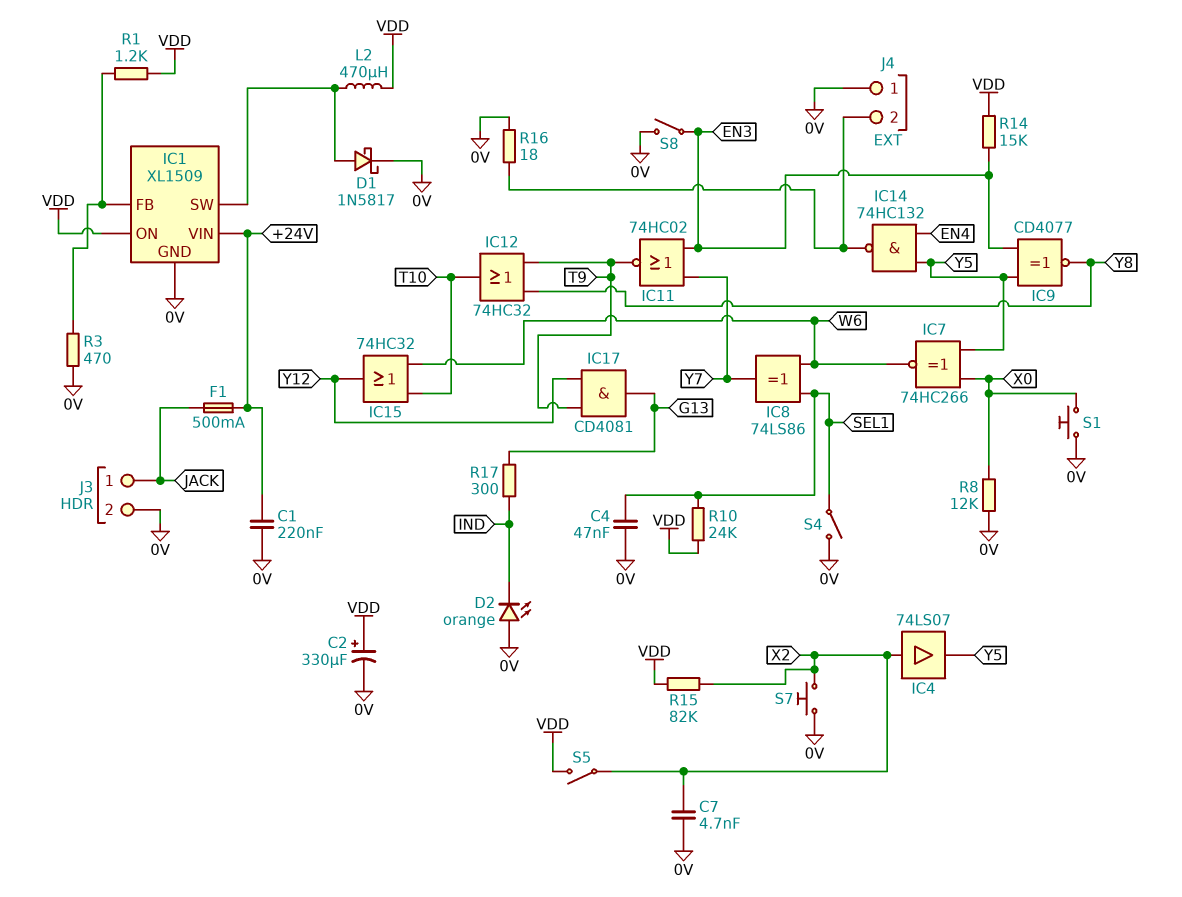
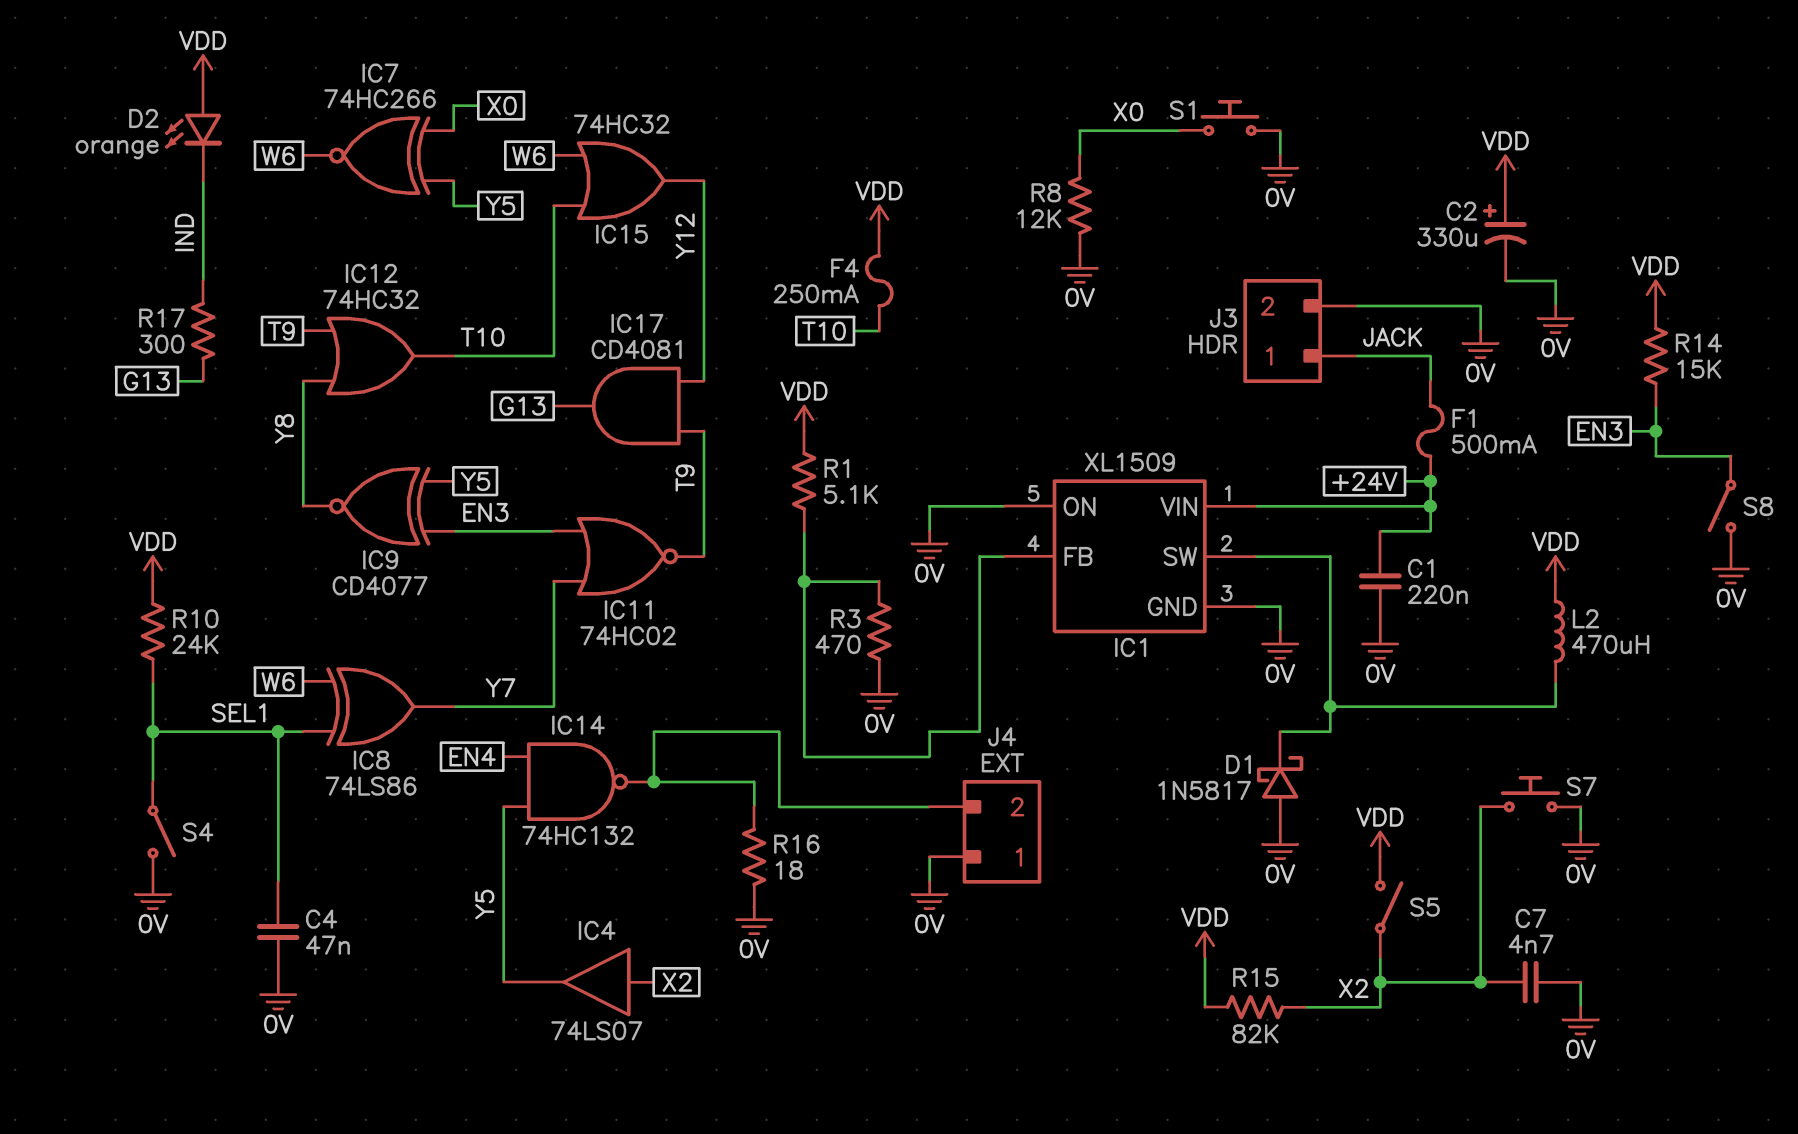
D1: schottky 1N5817 (A IC1/SW, K 0V) -> schottky 1N5817 (A 0V, K IC1/SW)
D2: LED orange (A 0V, K IND) -> LED orange (A VDD, K IND)
F4: none -> 250mA (T10, VDD)
IC1 pin ON: VDD -> 0V
R1: 1.2k (IC1/FB, VDD) -> 5.1k (IC1/FB, VDD)

